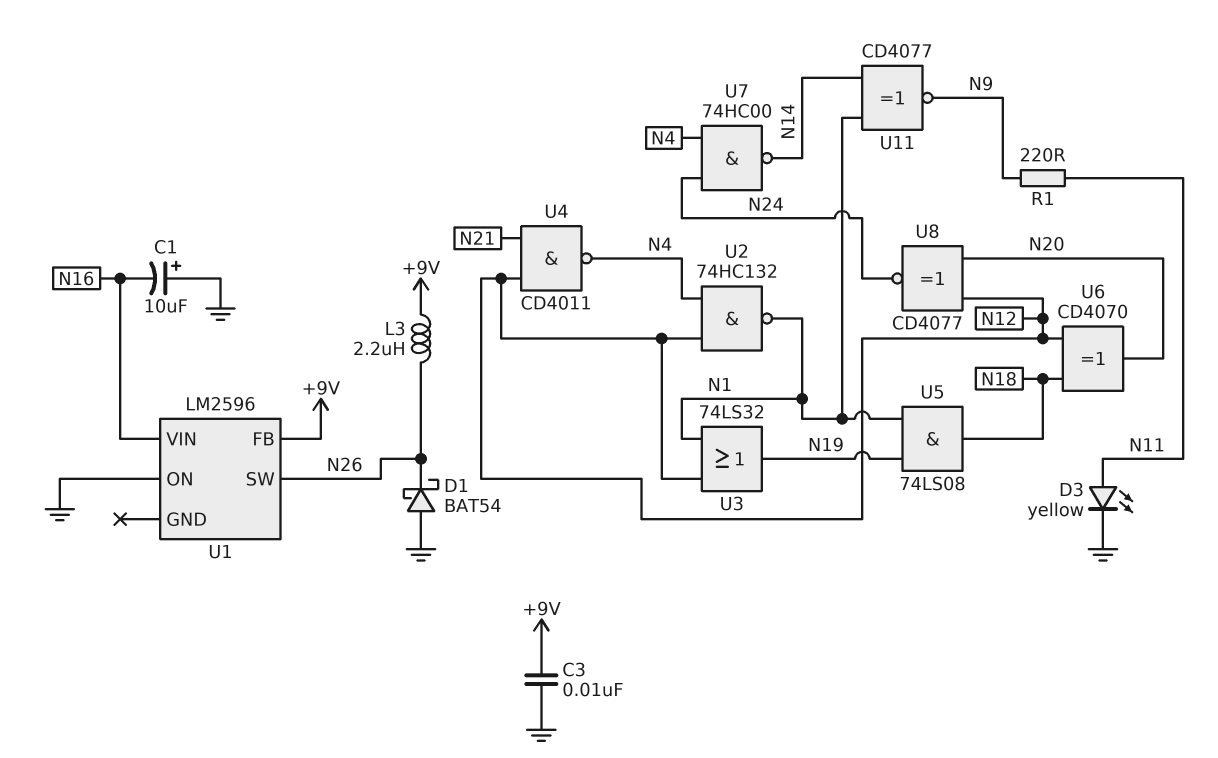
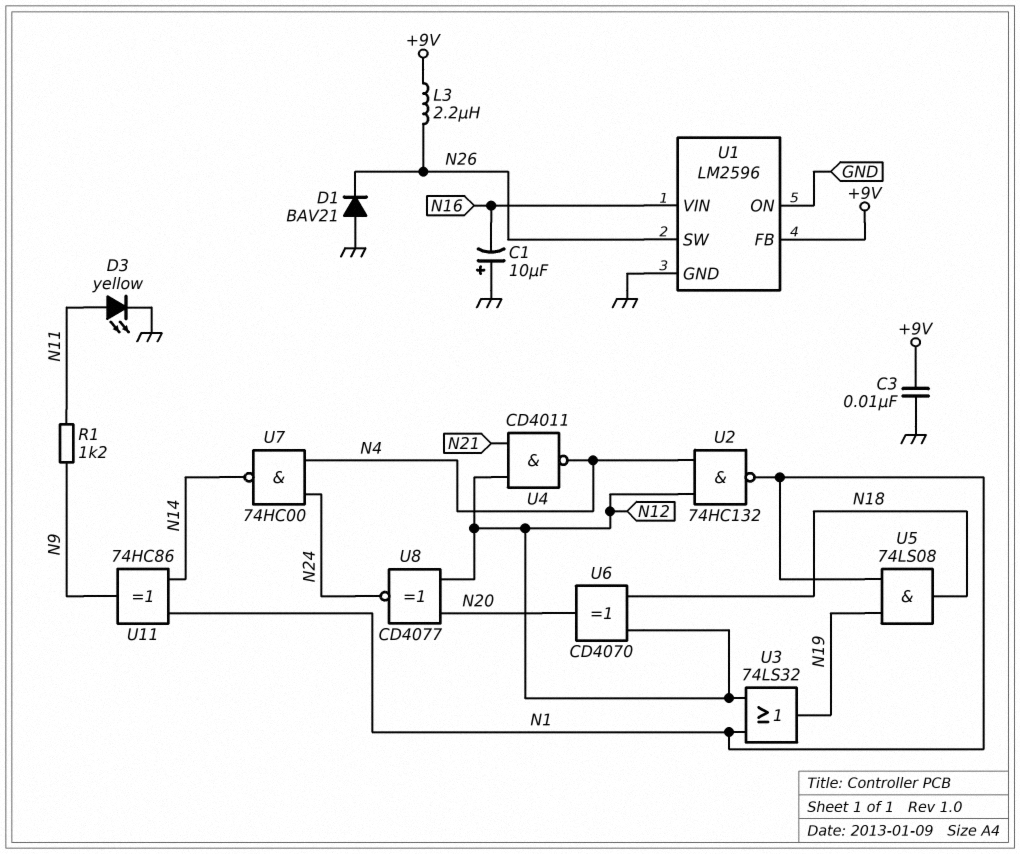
D1: schottky BAT54 (A GND, K N26) -> diode BAV21 (A GND, K N26)
R1: 220 (N9, N11) -> 1.2k (N9, N11)
U1 pin GND: none -> GND
U11: XNOR CD4077 (in N1, in N14, out N9) -> XOR 74HC86 (in N1, in N14, out N9)

